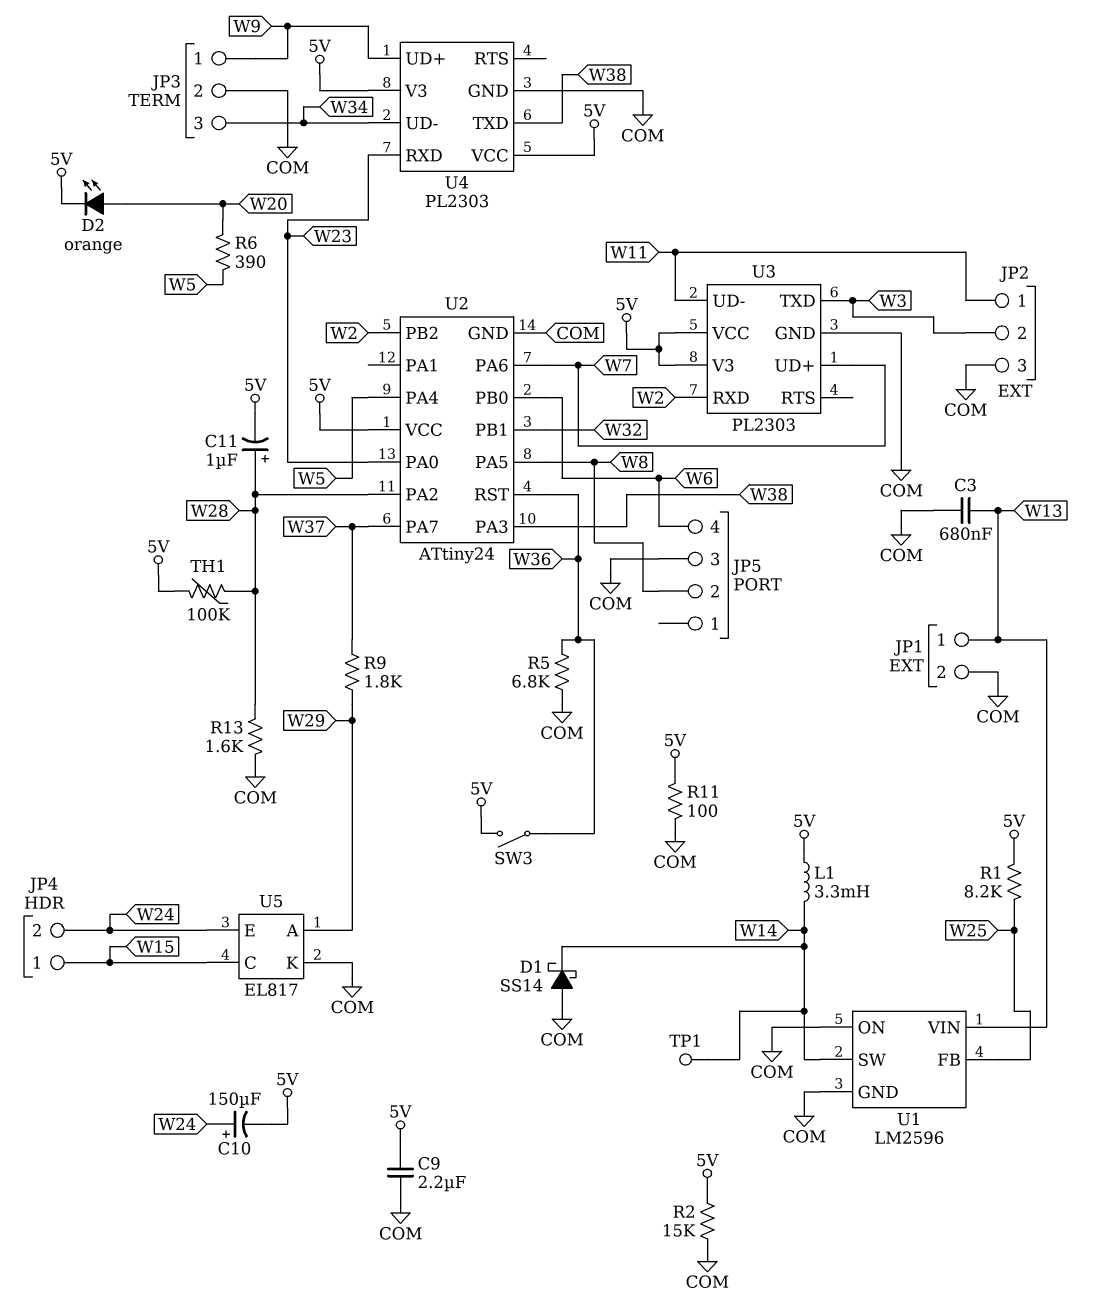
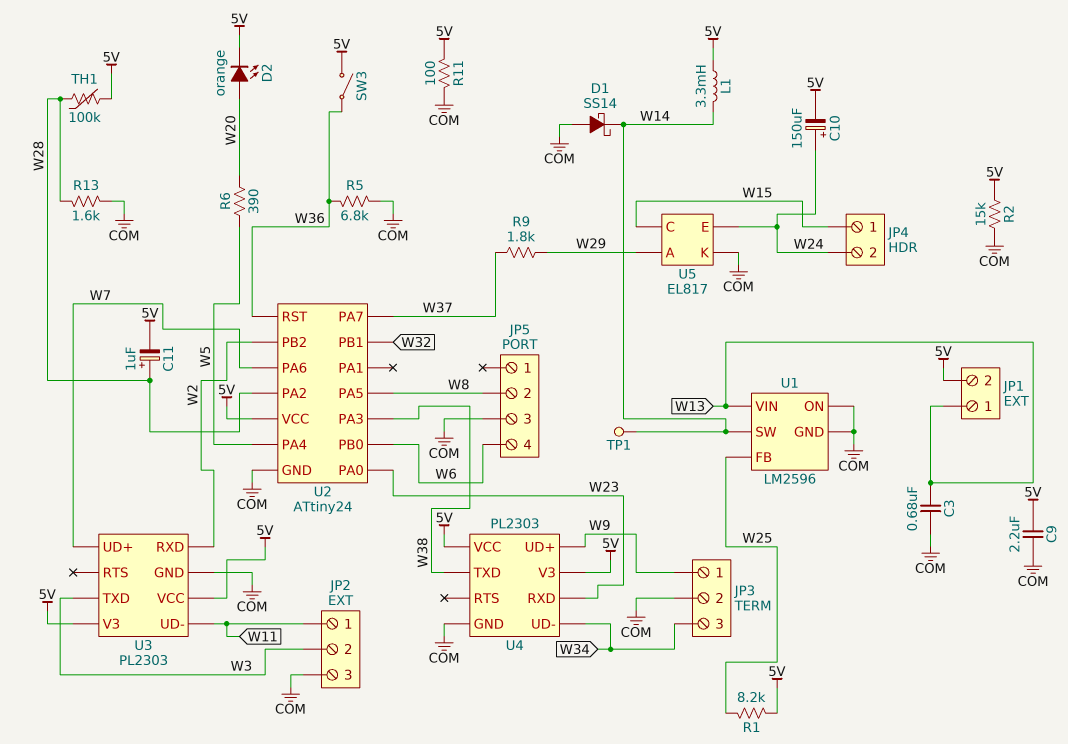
JP1 pin 2: COM -> 5V

